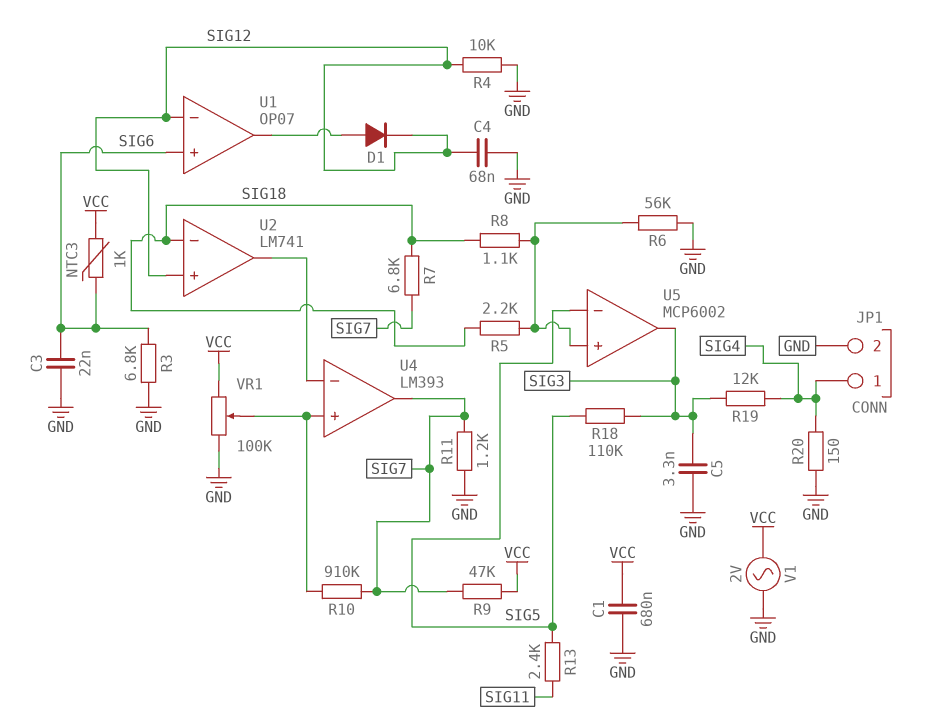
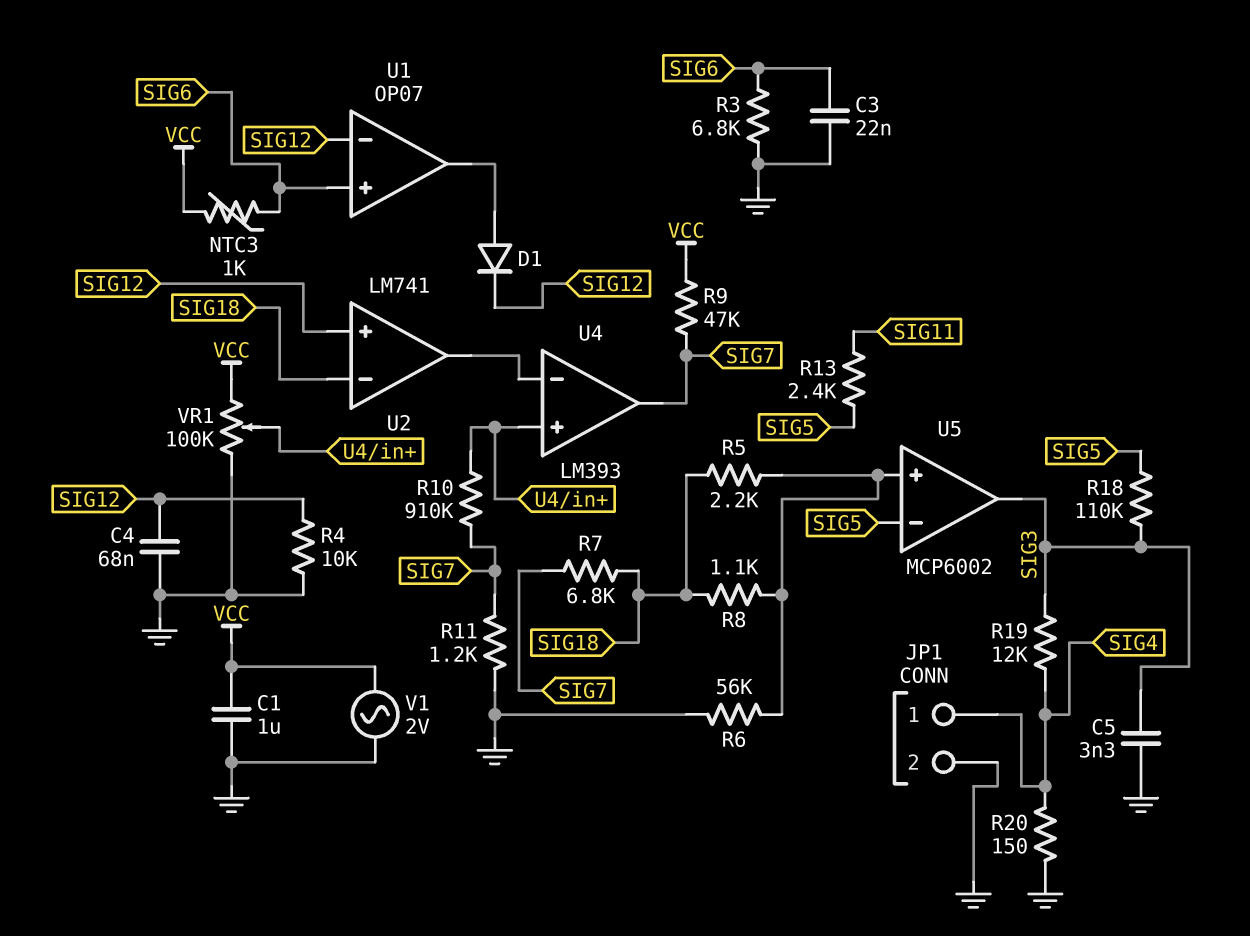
C1: 680nF (GND, VCC) -> 1uF (GND, VCC)

